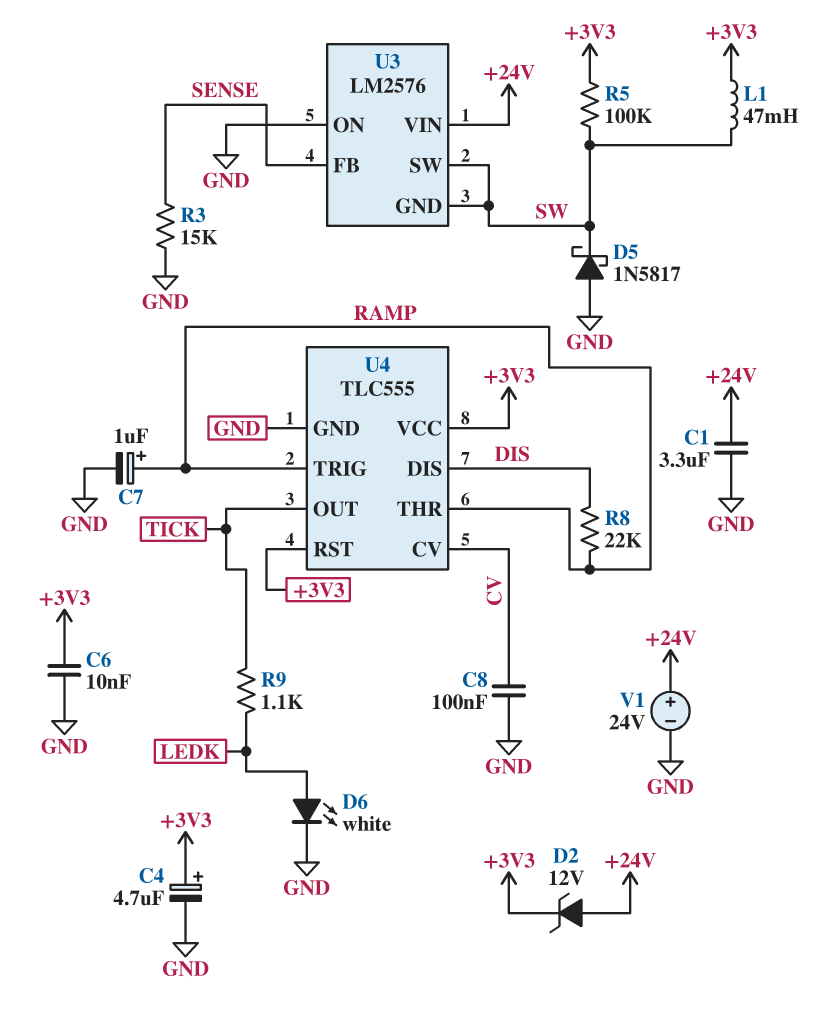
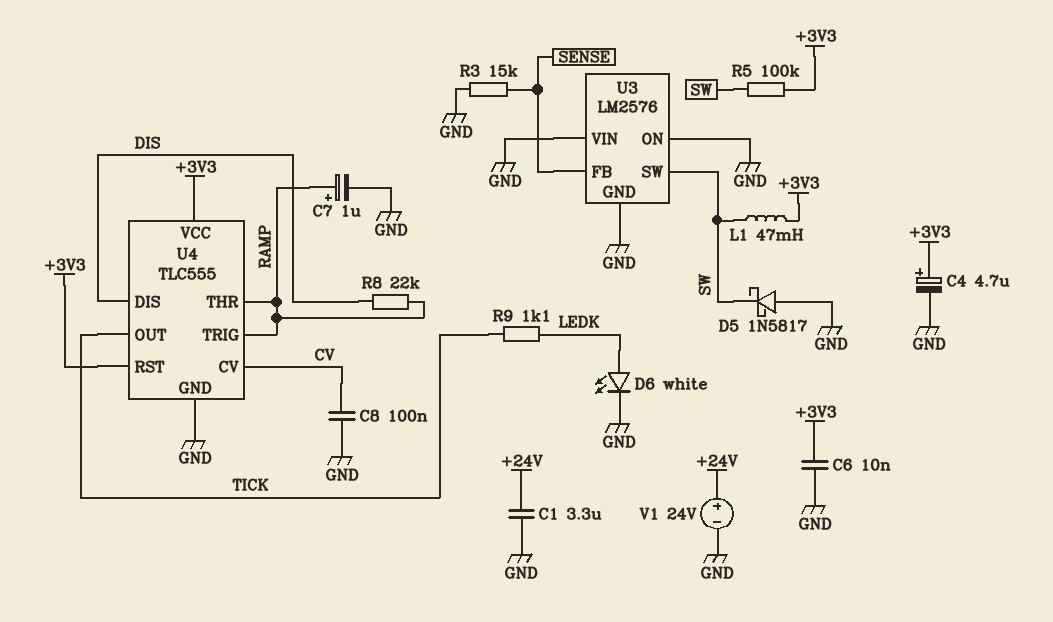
D2: zener 12V (A +24V, K +3V3) -> none
U3 pin GND: SW -> GND
U3 pin VIN: +24V -> GND

